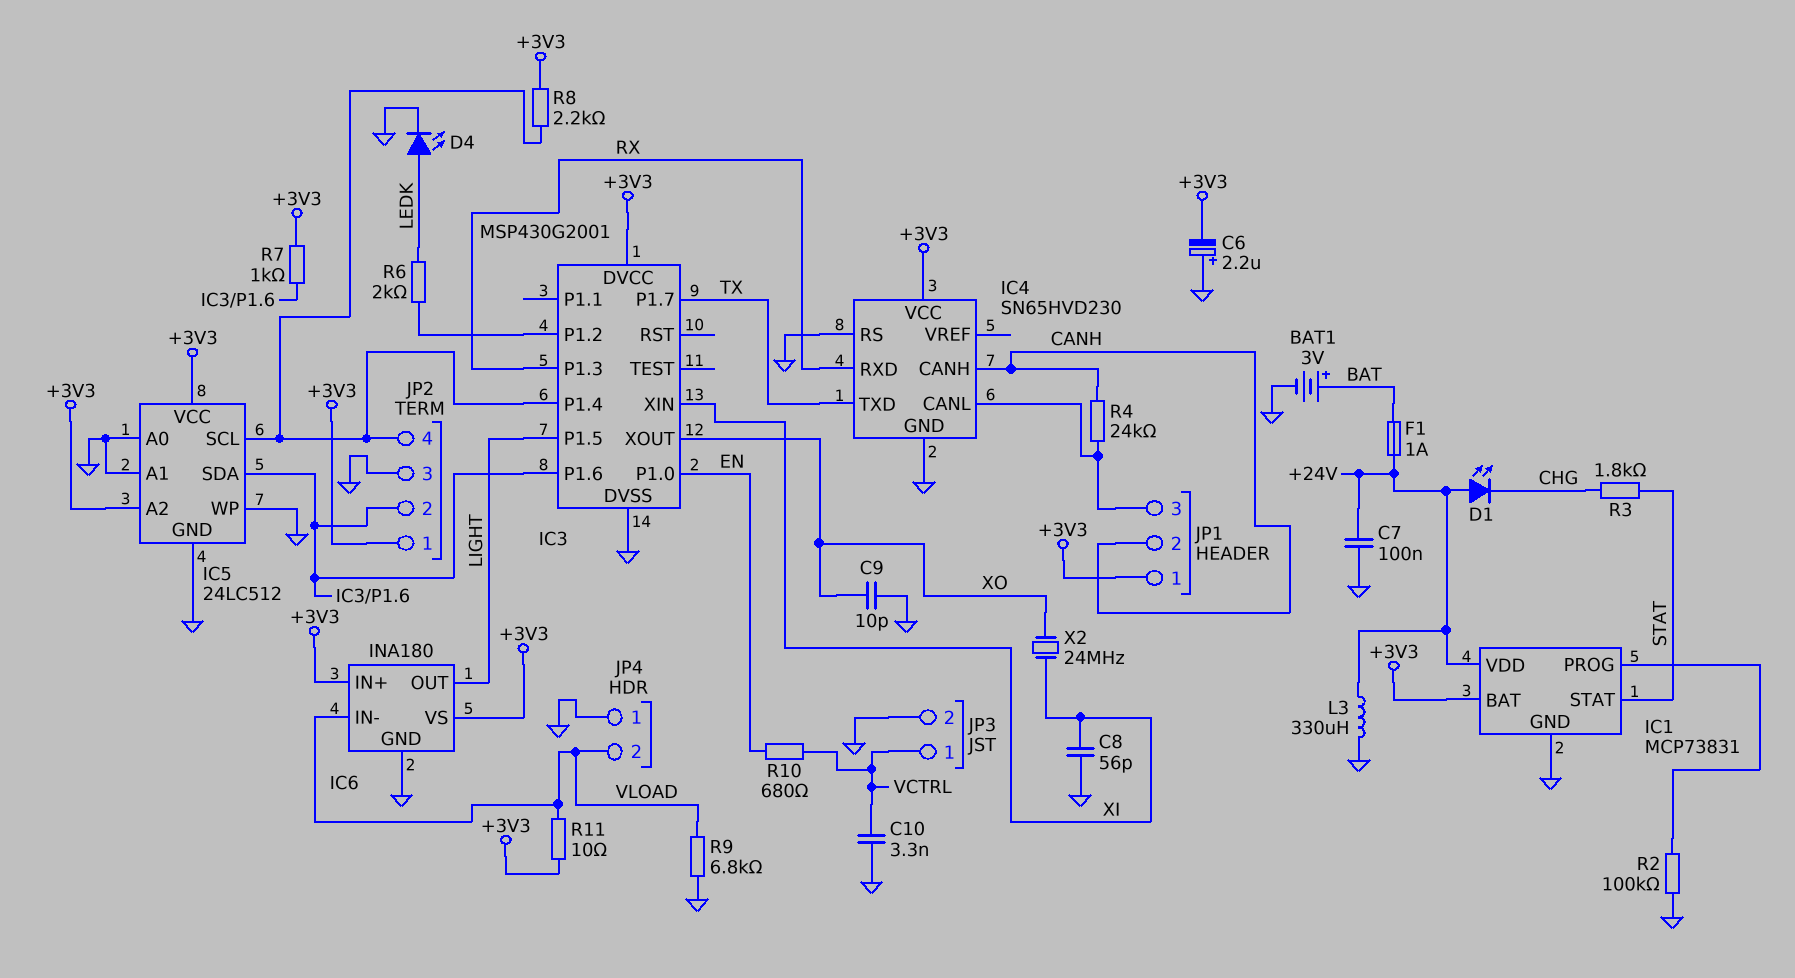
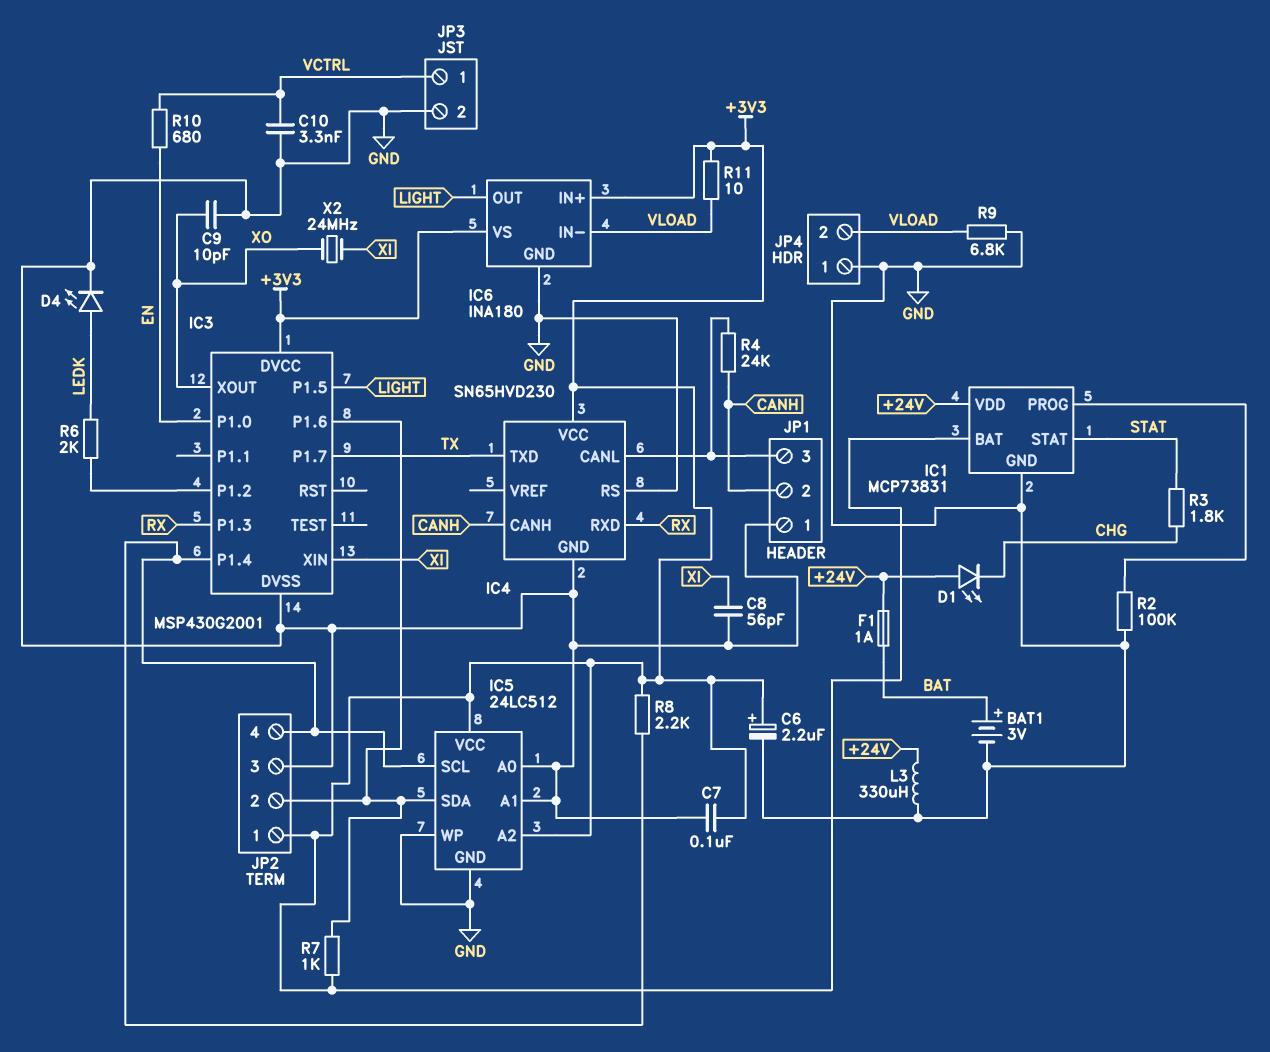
C6: 2.2uF (plus GND, minus +3V3) -> 2.2uF (plus +3V3, minus GND)
C7: 100nF (+24V, GND) -> 100nF (+3V3, GND)
JP1 pin 1: +3V3 -> GND

